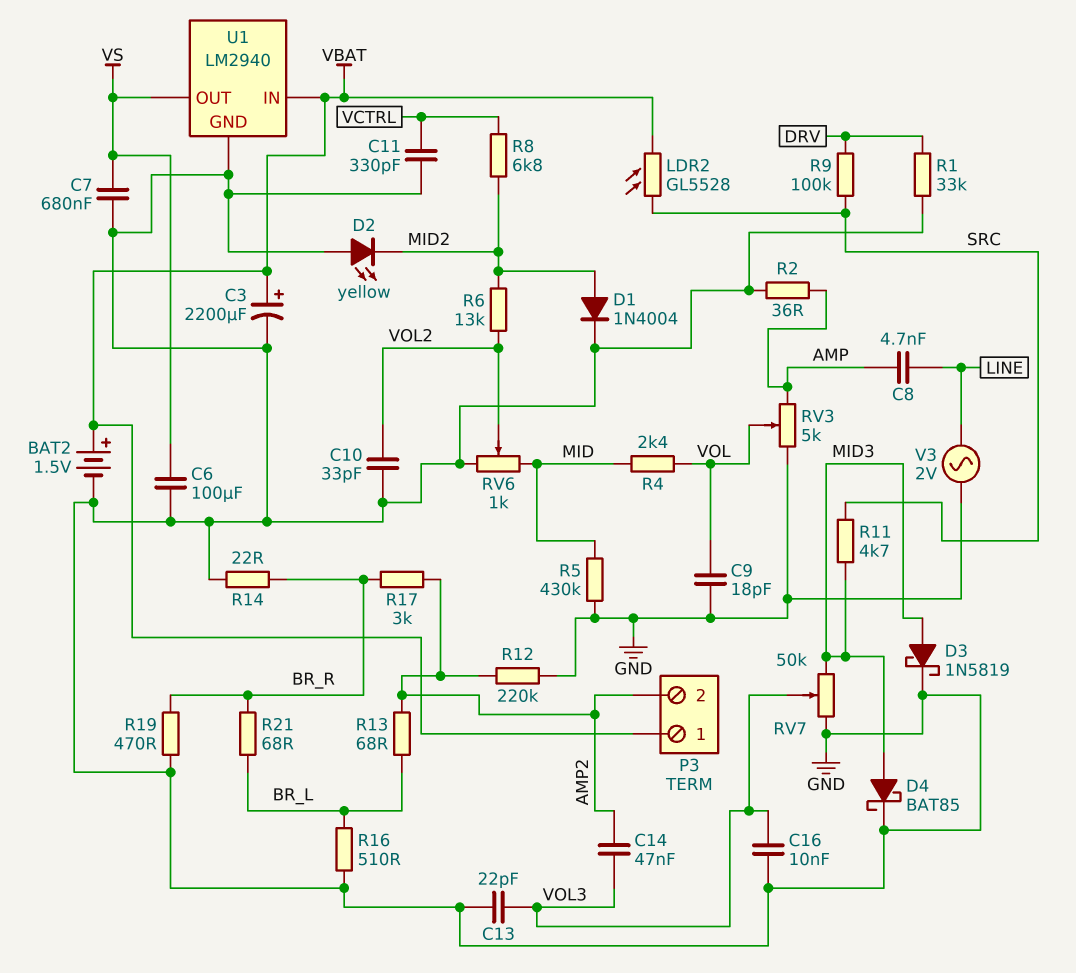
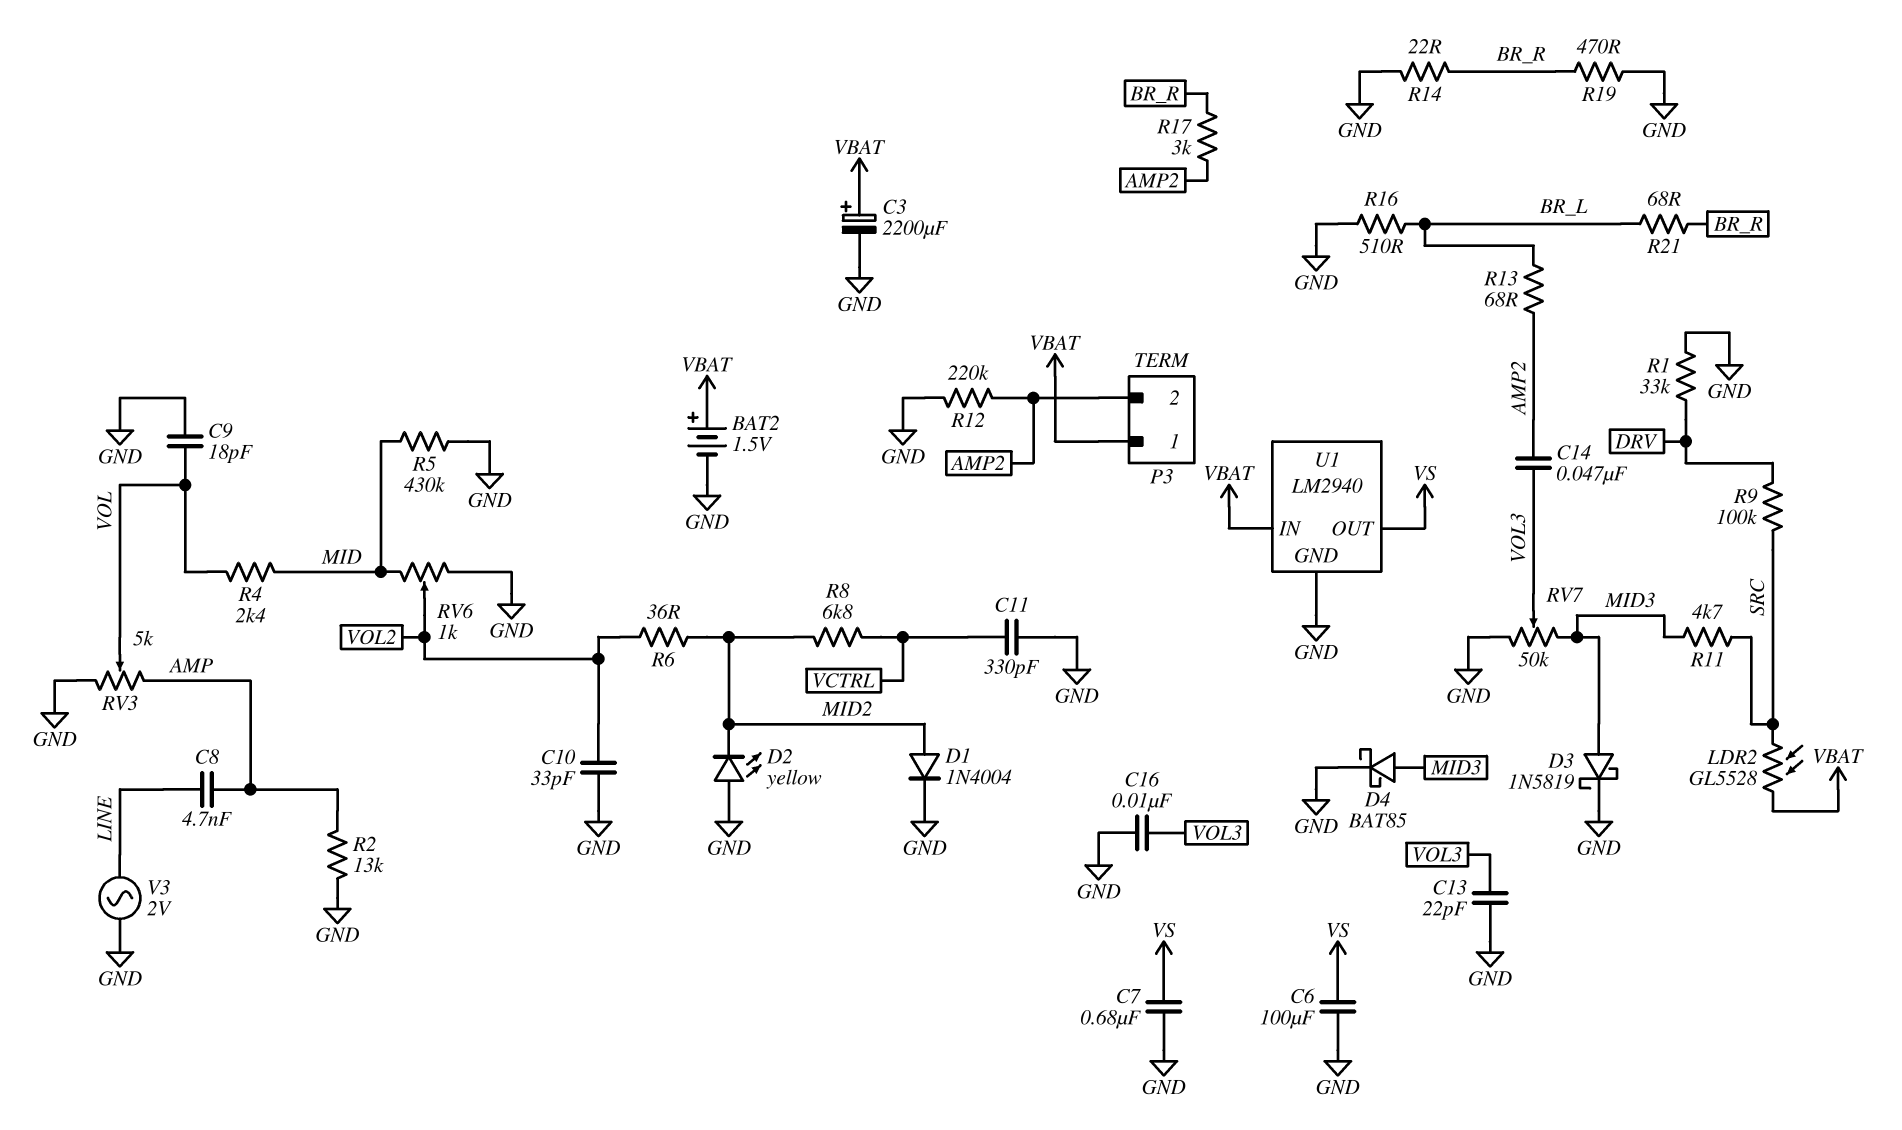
R2: 36 (AMP, GND) -> 13k (AMP, GND)
R6: 13k (MID2, VOL2) -> 36 (MID2, VOL2)

